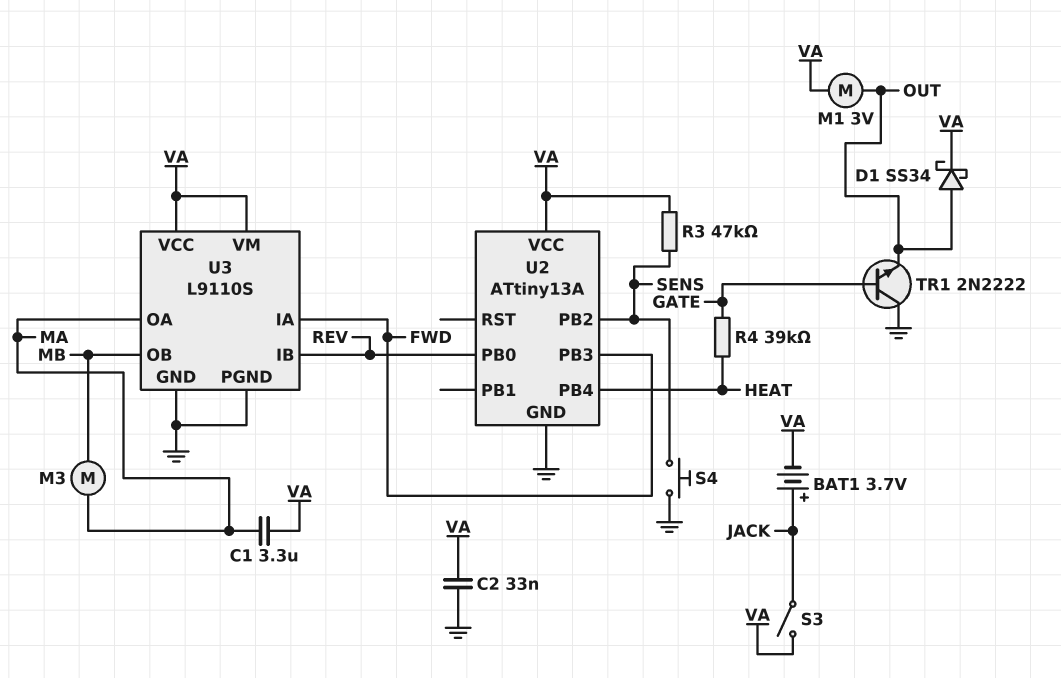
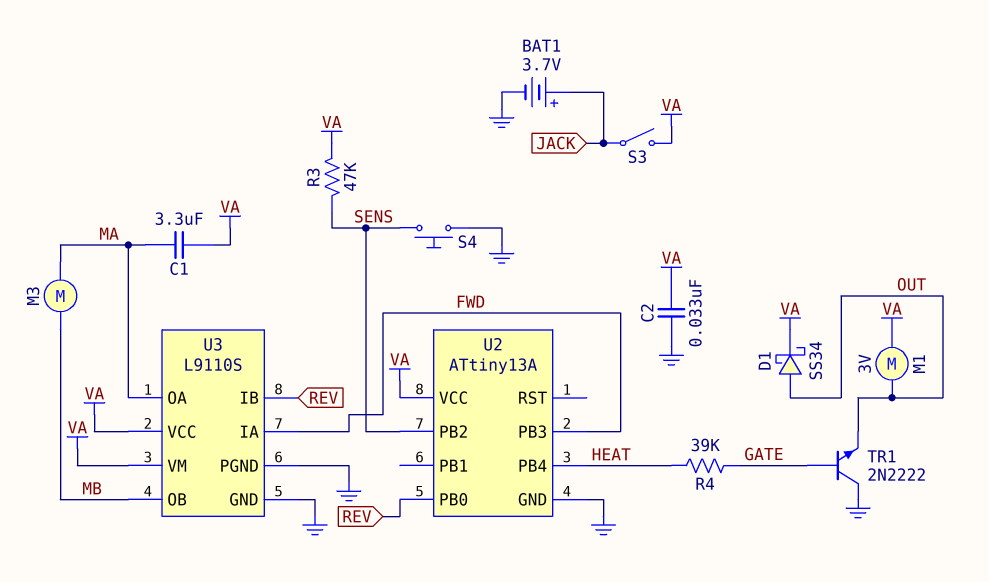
BAT1: 3.7V (plus JACK, minus VA) -> 3.7V (plus JACK, minus GND)

